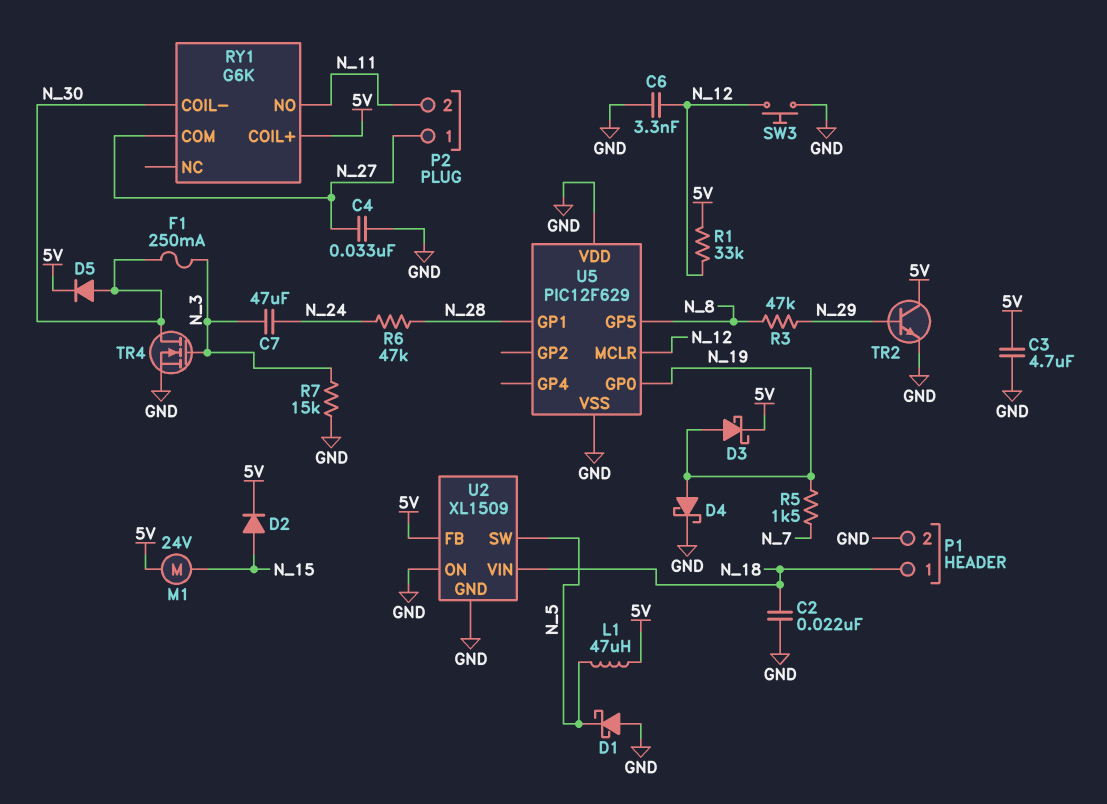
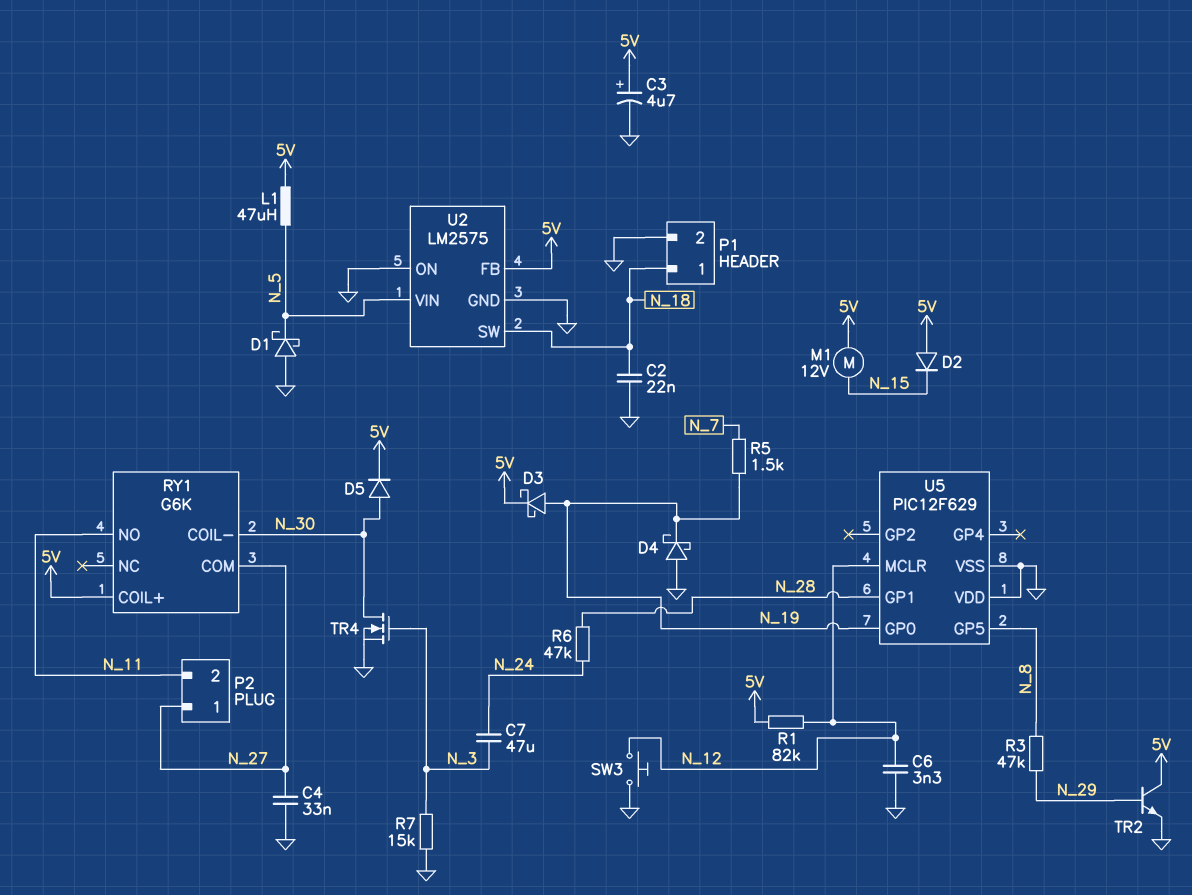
C3: 4.7uF (5V, GND) -> 4.7uF (plus 5V, minus GND)
D2: diode (A N_15, K 5V) -> diode (A 5V, K N_15)
D4: schottky (A N_19, K GND) -> schottky (A GND, K N_19)
F1: 250mA (N_3, N_30) -> none
M1: motor 24V (5V, N_15) -> motor 12V (5V, N_15)
R1: 33k (5V, N_12) -> 82k (5V, N_12)
U2: XL1509 -> LM2575
U2 pin SW: N_5 -> N_18
U2 pin VIN: N_18 -> N_5

